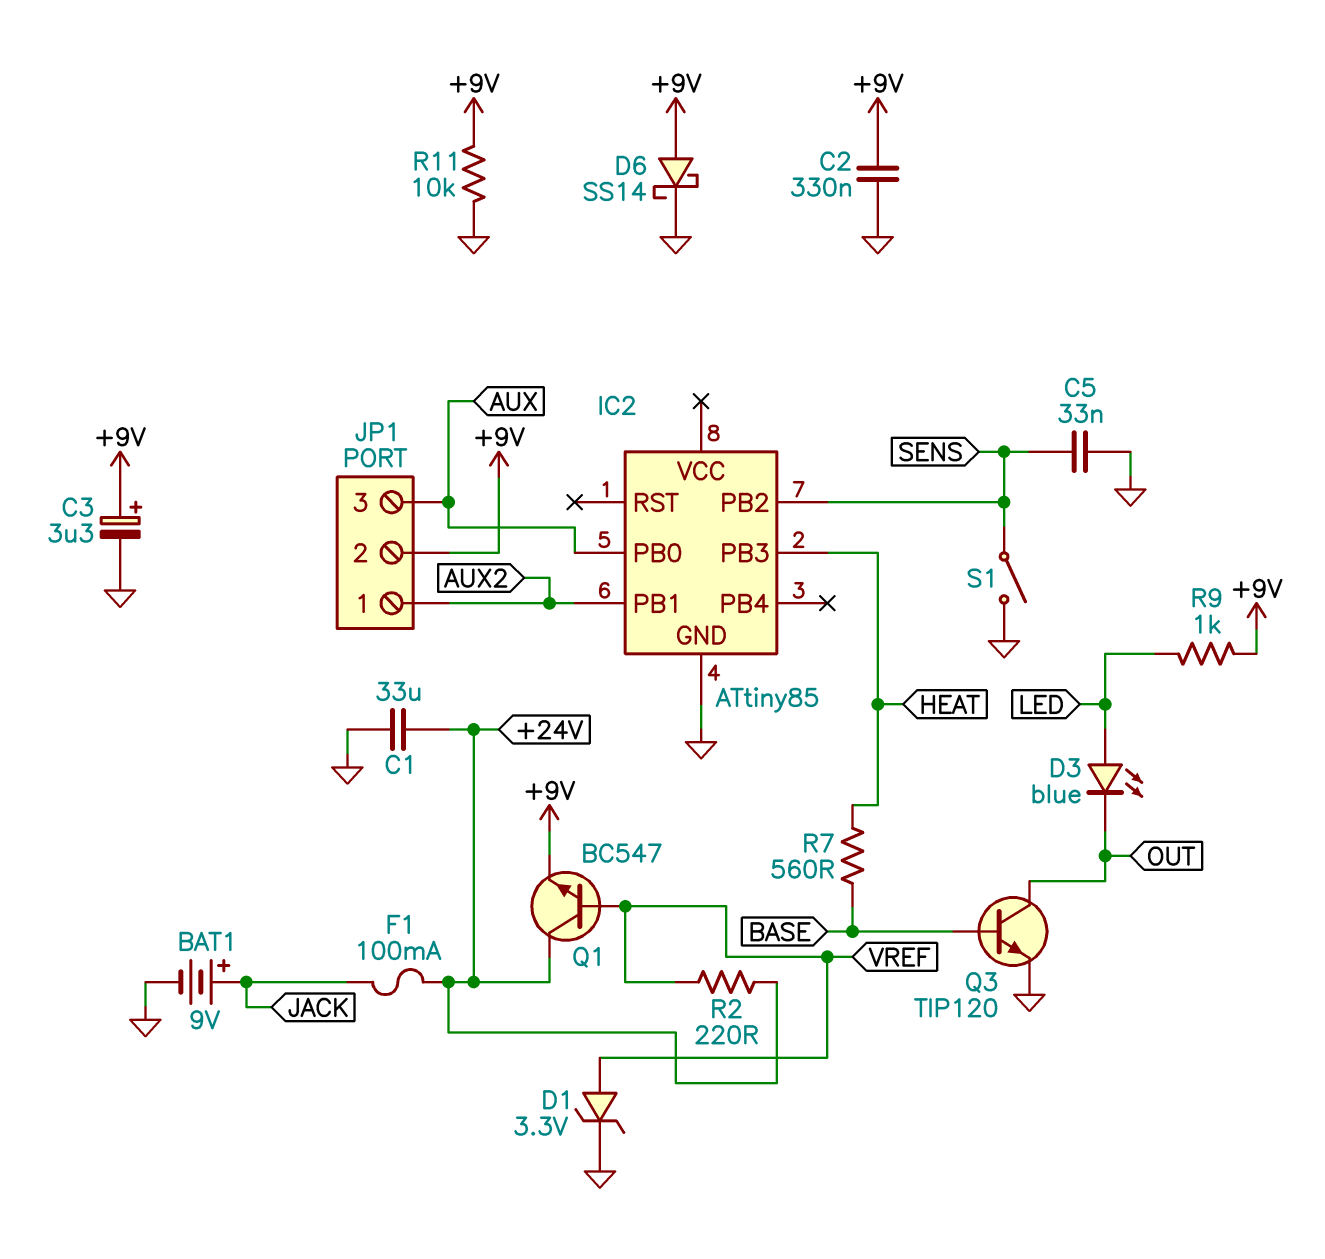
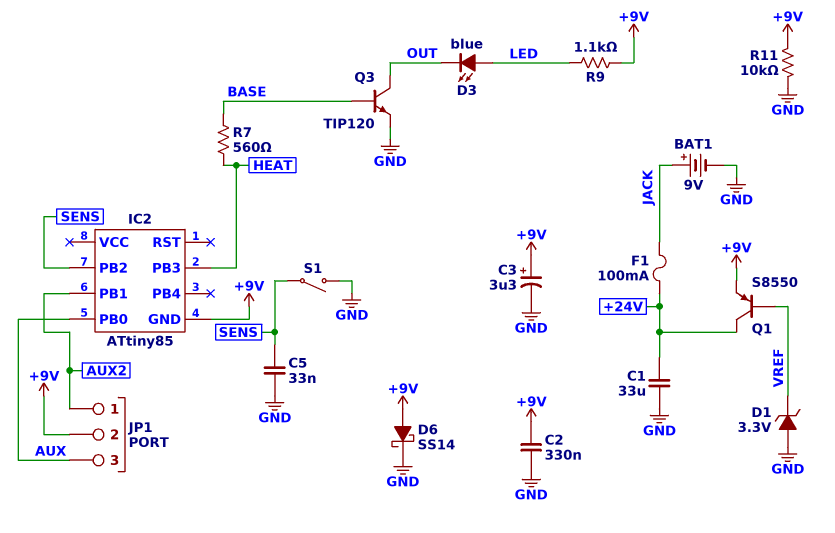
D1: zener 3.3V (A VREF, K GND) -> zener 3.3V (A GND, K VREF)
IC2 pin GND: GND -> +9V
Q1: NPN BC547 (B VREF, C +24V, E +9V) -> PNP S8550 (B VREF, C +24V, E +9V)
R2: 220 (+24V, VREF) -> none
R9: 1k (+9V, LED) -> 1.1k (+9V, LED)

